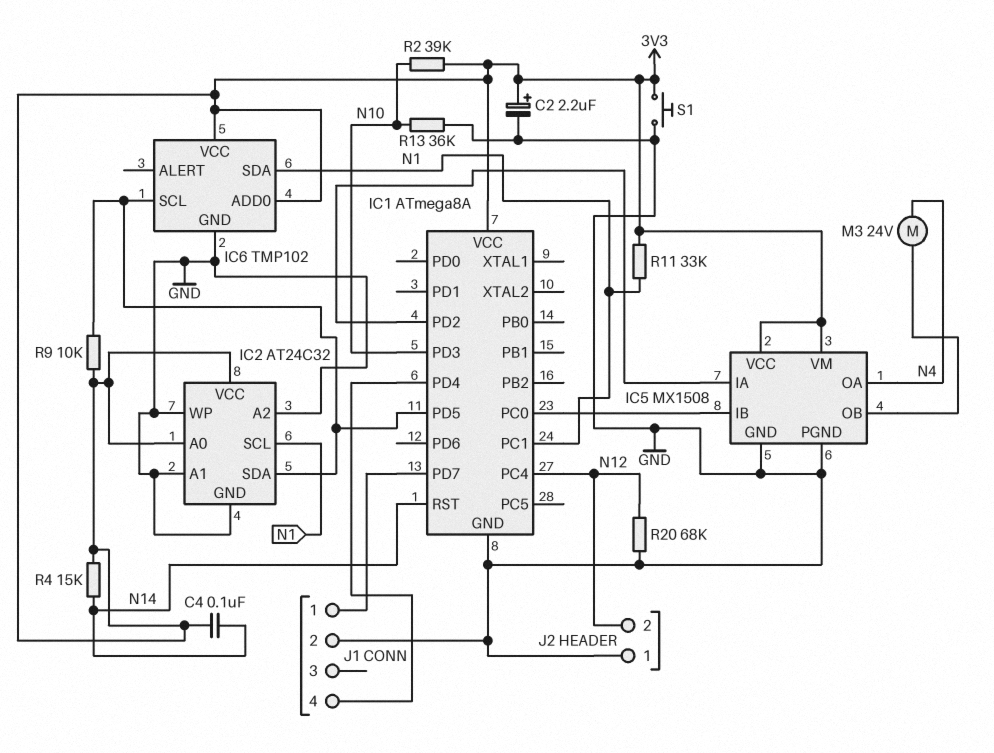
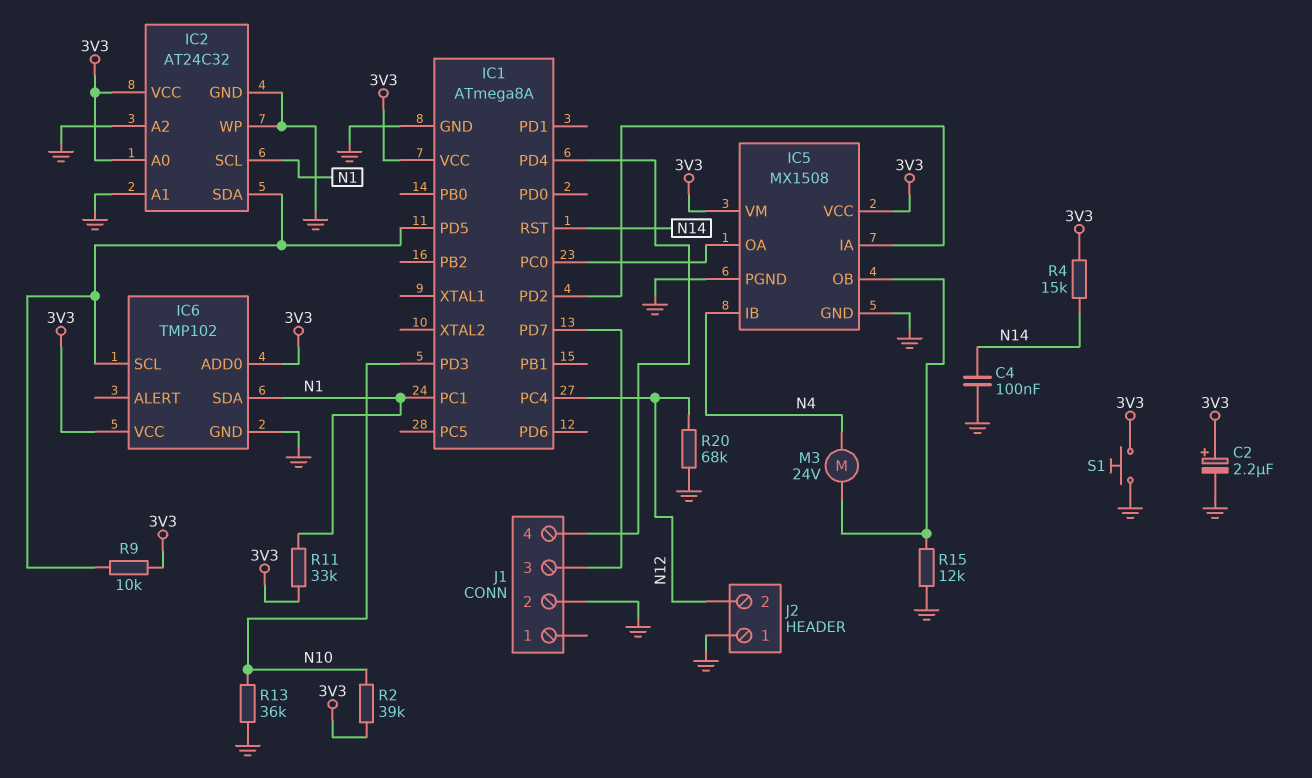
C4: 100nF (3V3, N14) -> 100nF (GND, N14)
IC5 pin IB: IC1/PC0 -> N4
IC5 pin OA: N4 -> IC1/PC0
J1 pin 1: IC1/PD7 -> none
J1 pin 3: none -> IC1/PD7
R15: none -> 12k (GND, IC5/OB)

